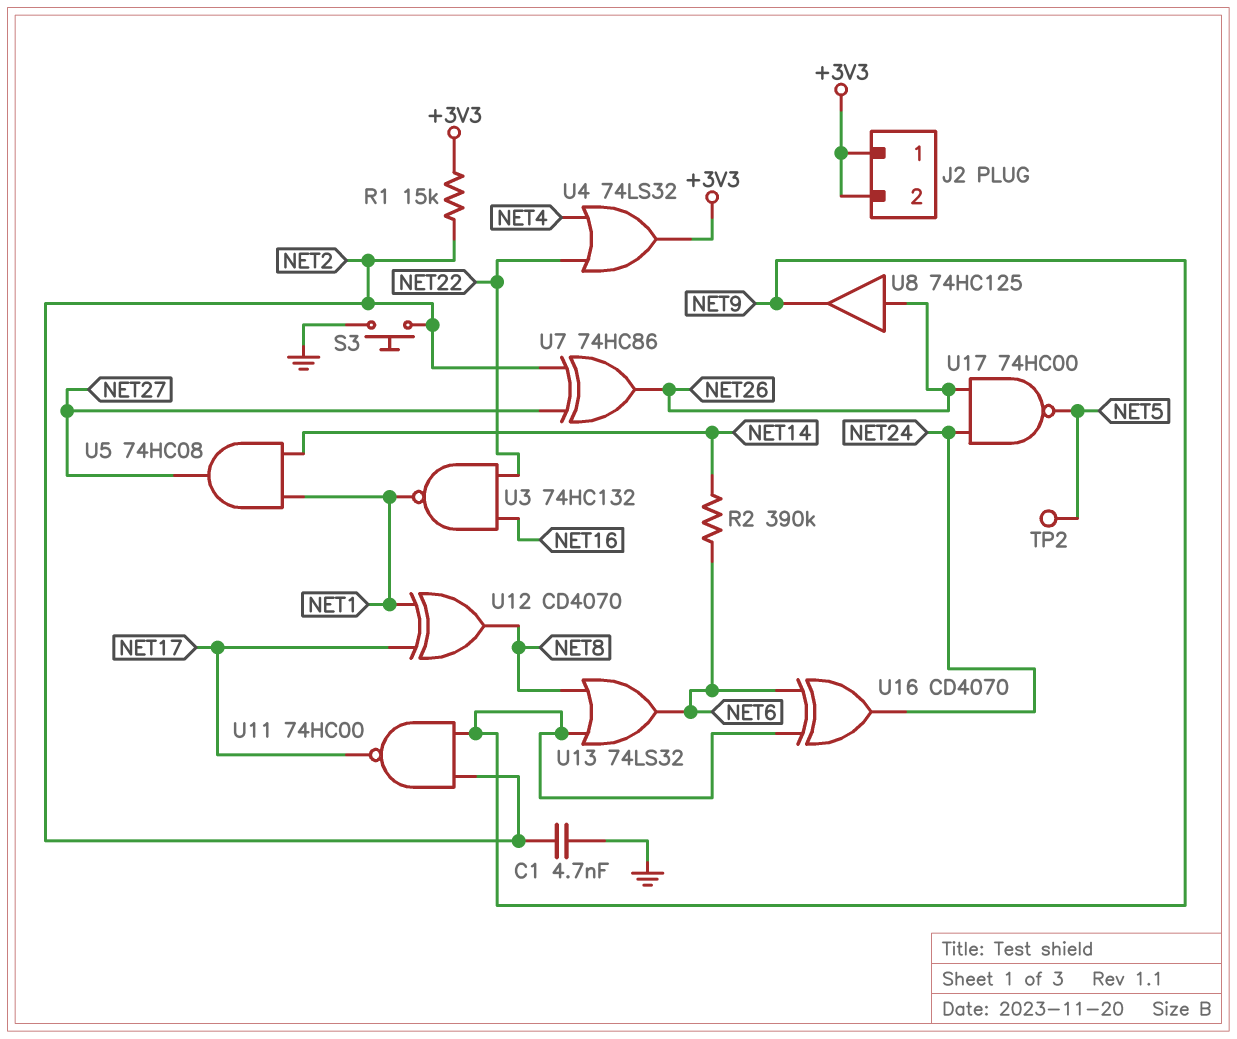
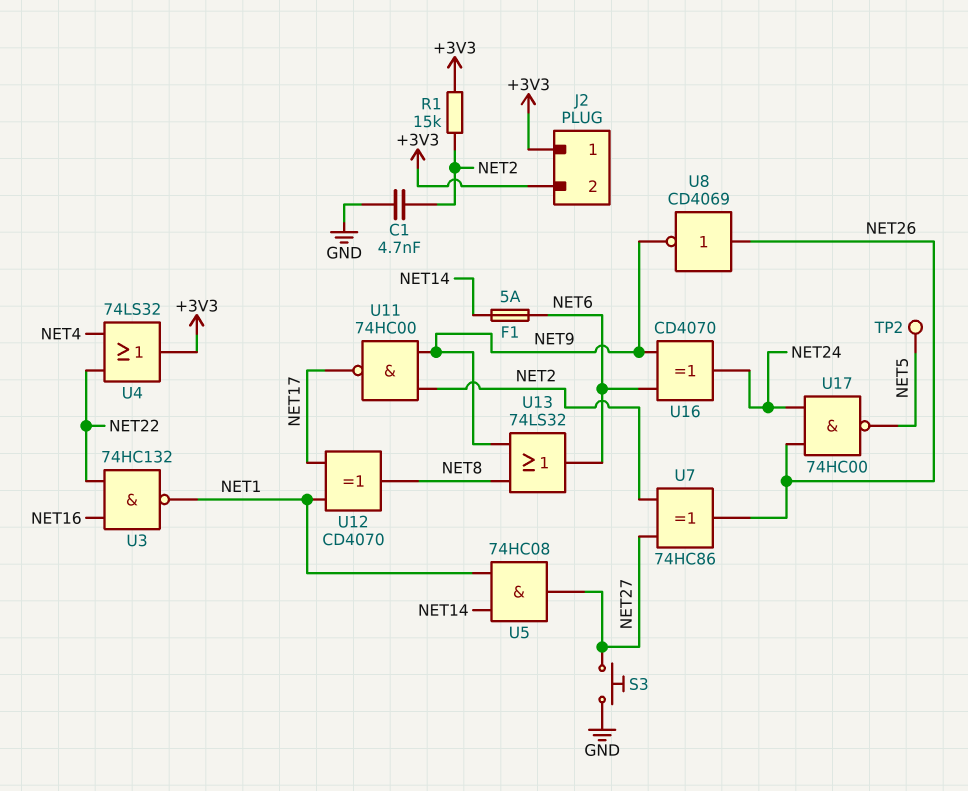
F1: none -> 5A (NET6, NET14)
R2: 390k (NET6, NET14) -> none
S3: button (GND, NET2) -> button (GND, NET27)
U8: buffer 74HC125 (in NET26, out NET9) -> NOT CD4069 (in NET26, out NET9)

